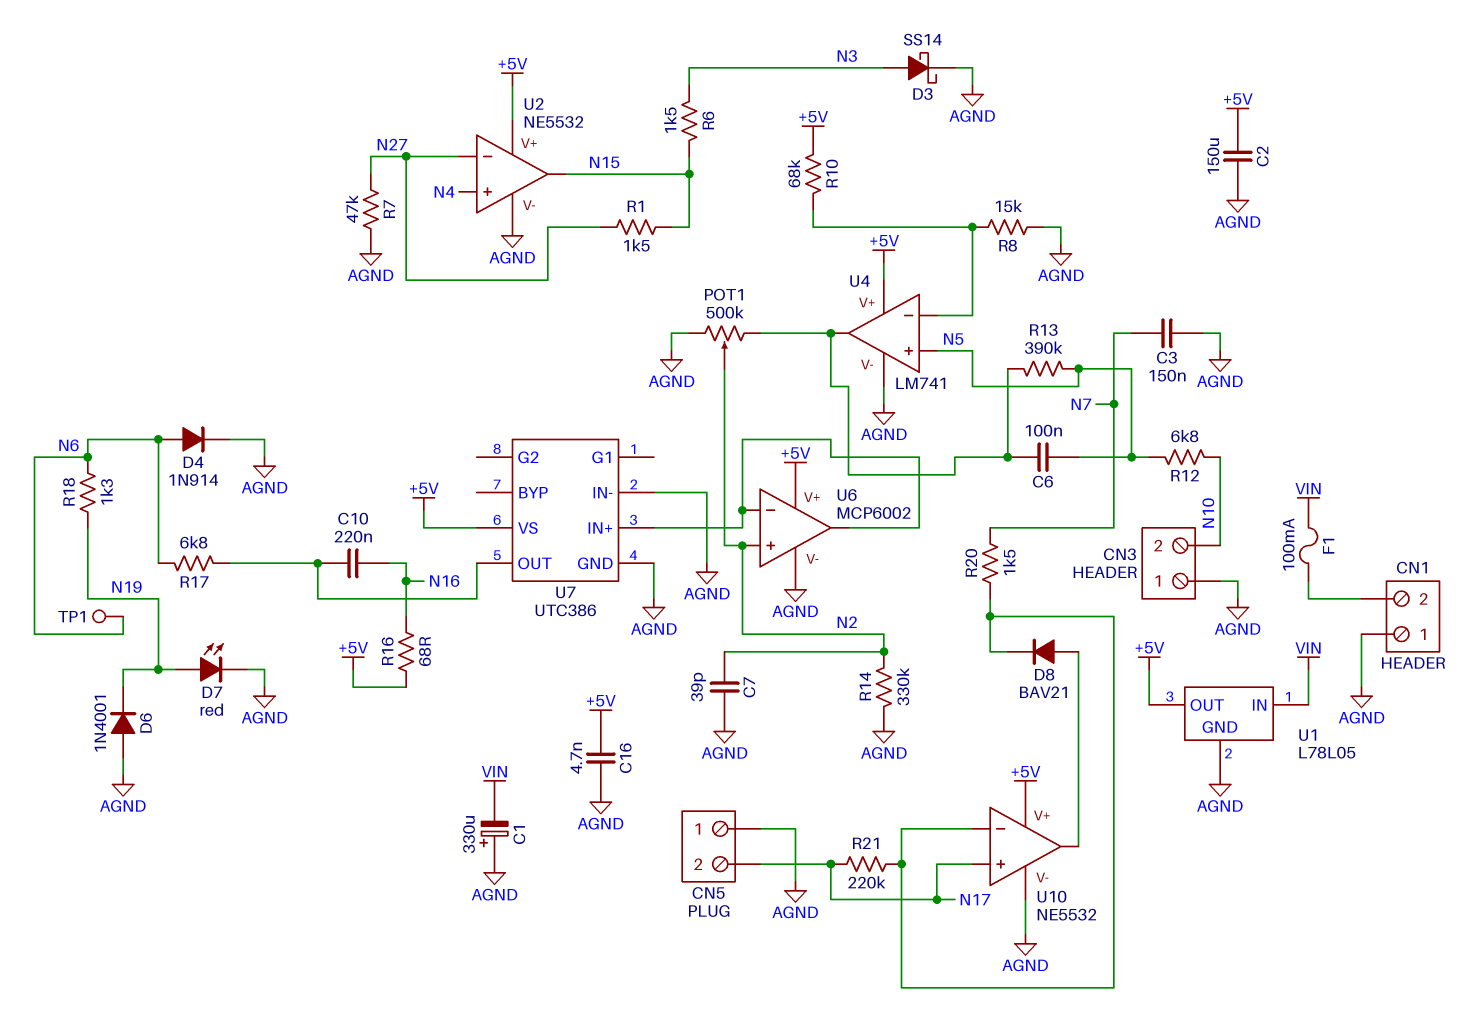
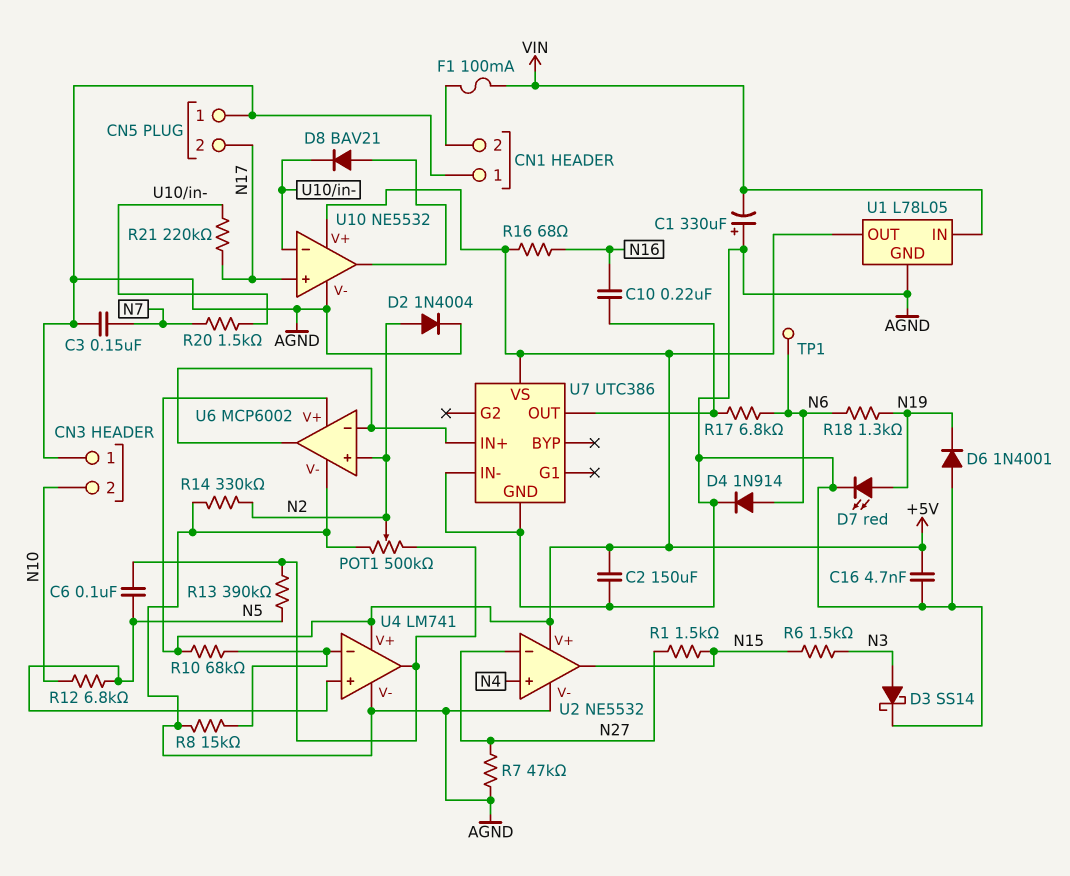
C7: 39pF (AGND, N2) -> none
D2: none -> diode 1N4004 (A N2, K AGND)

